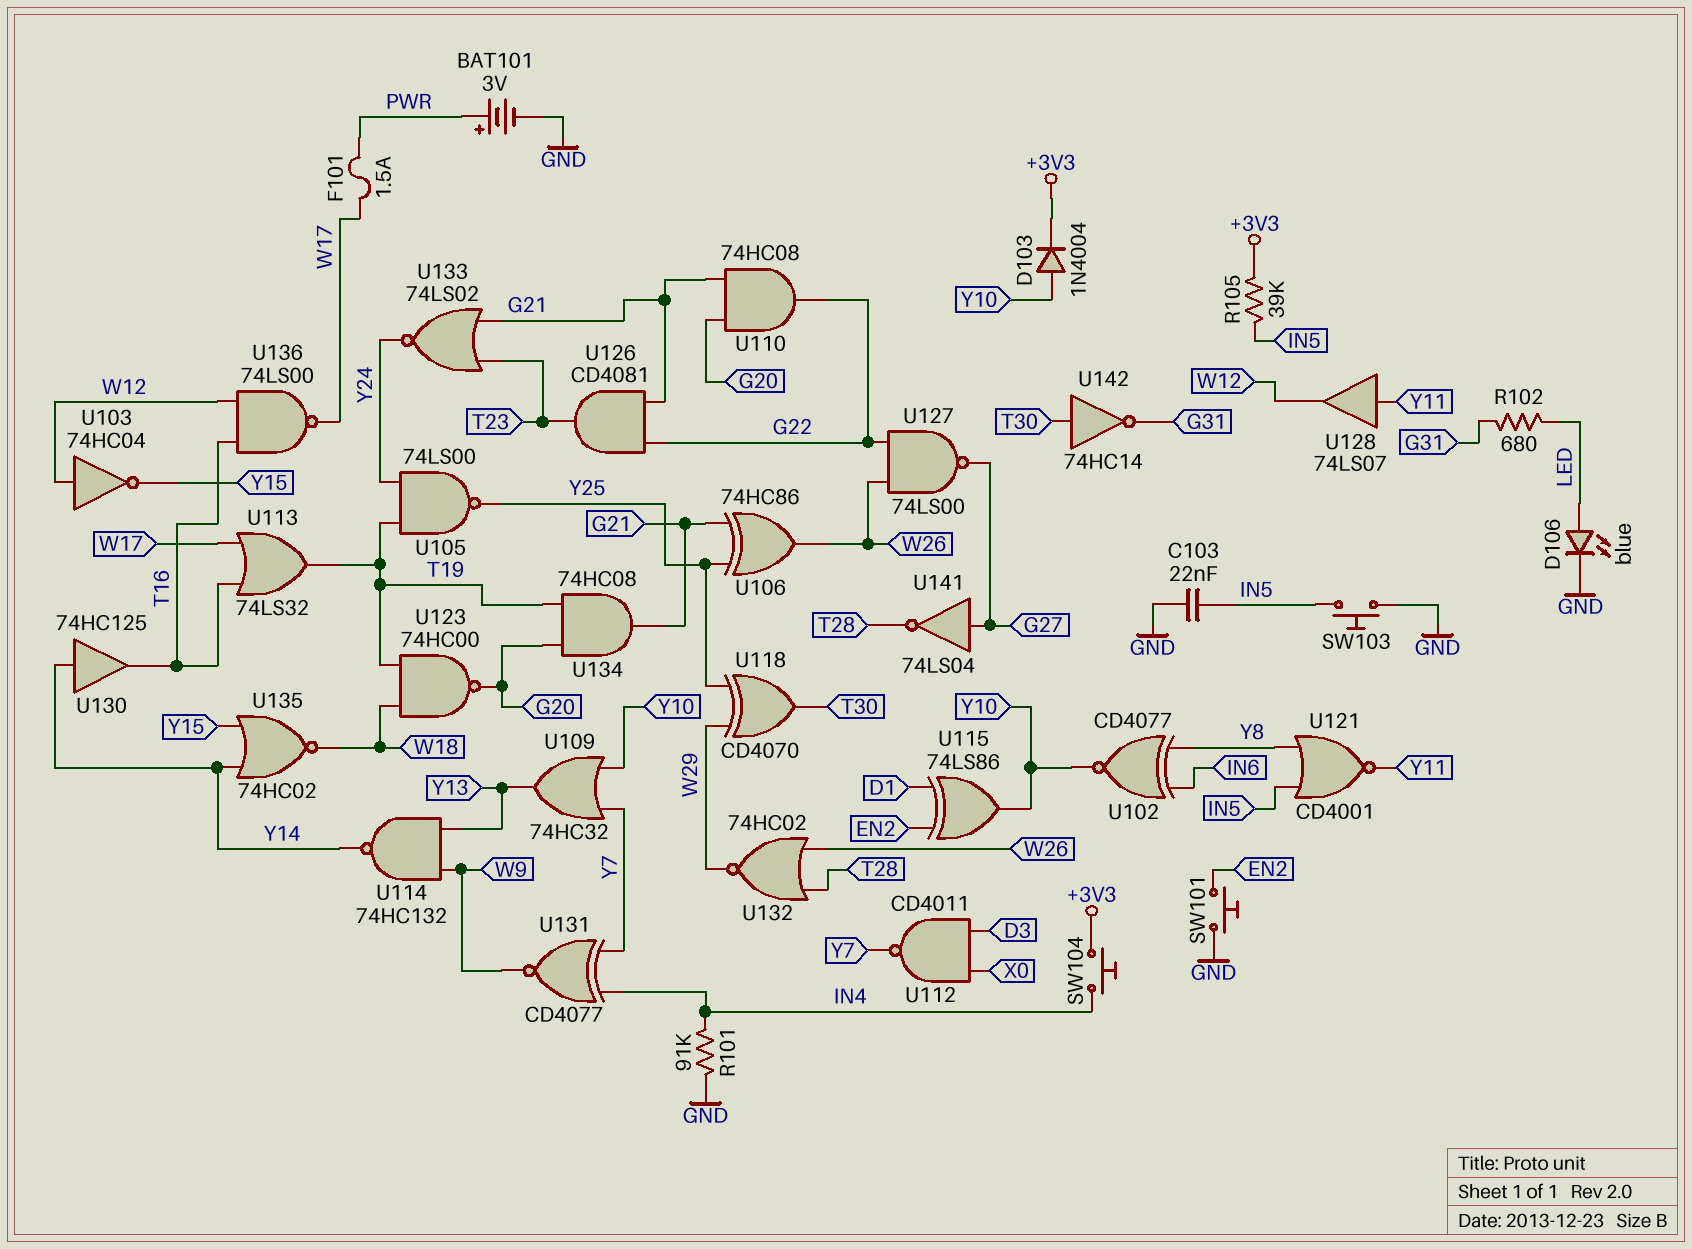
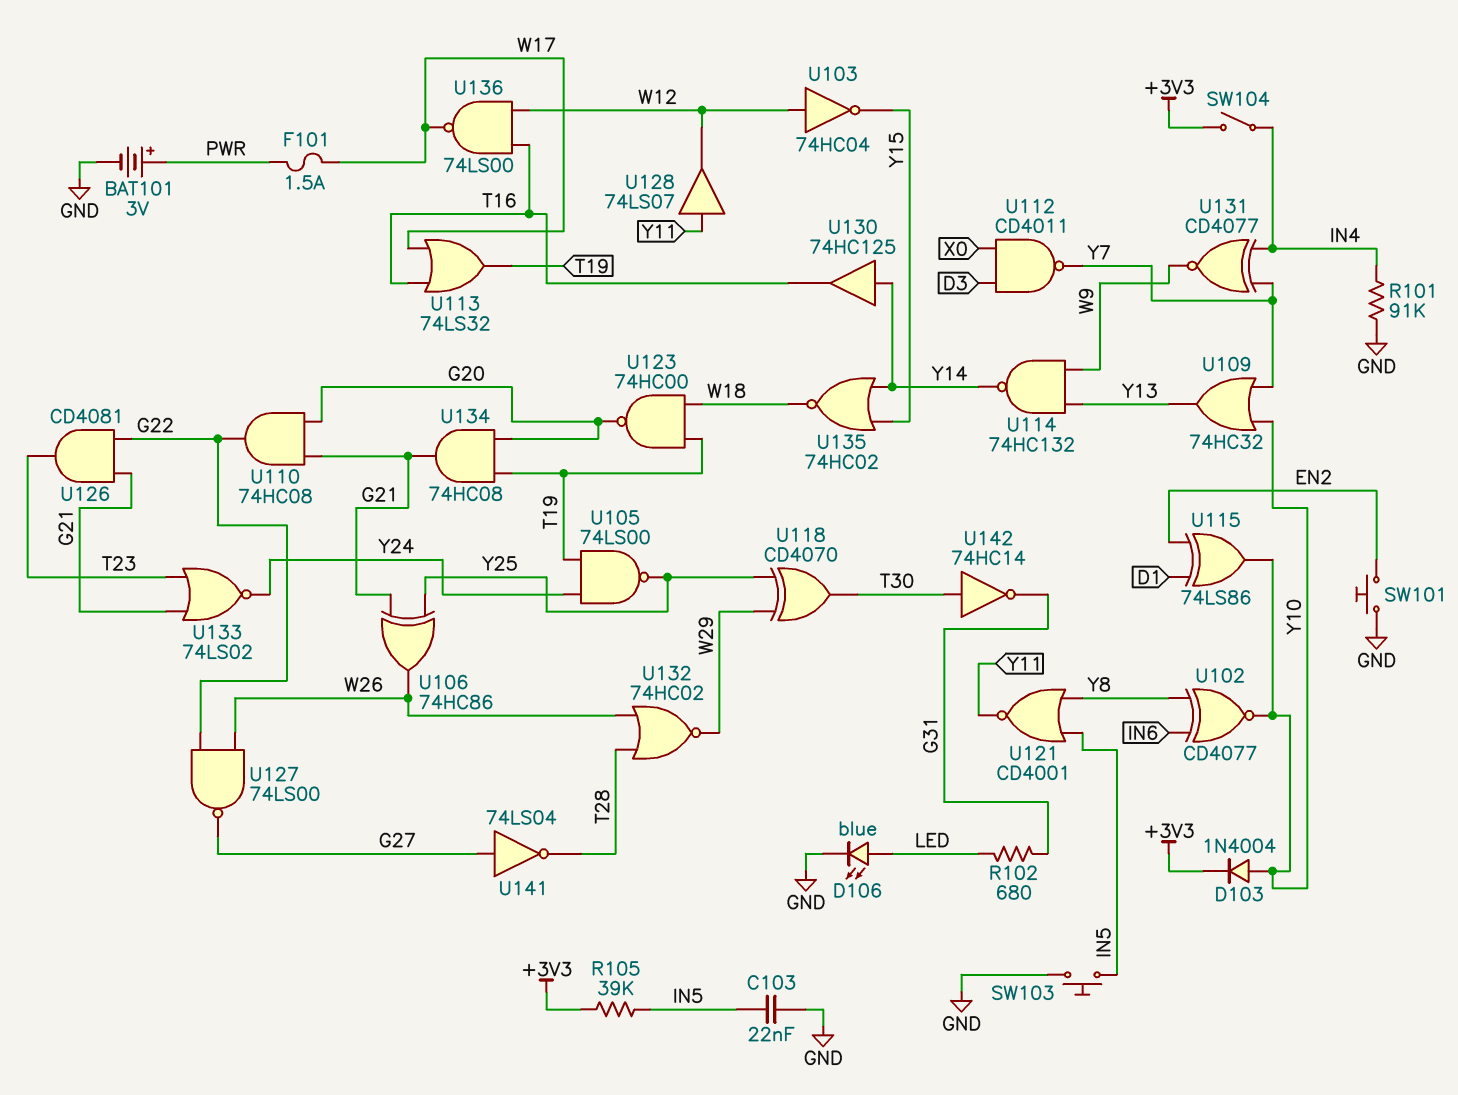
SW104: button (+3V3, IN4) -> switch (+3V3, IN4)

